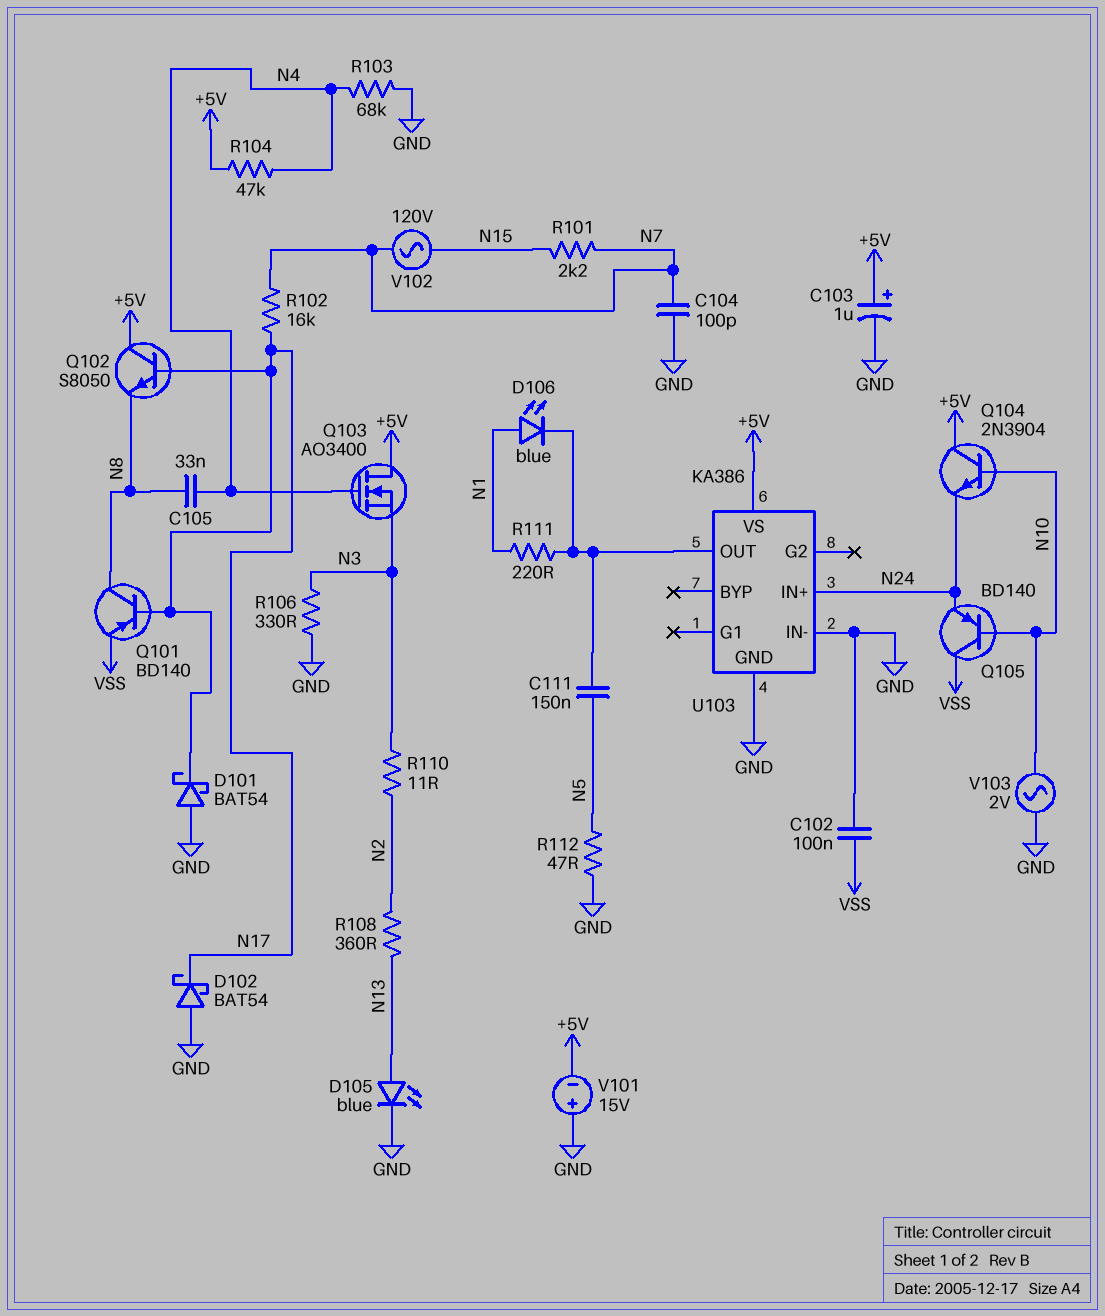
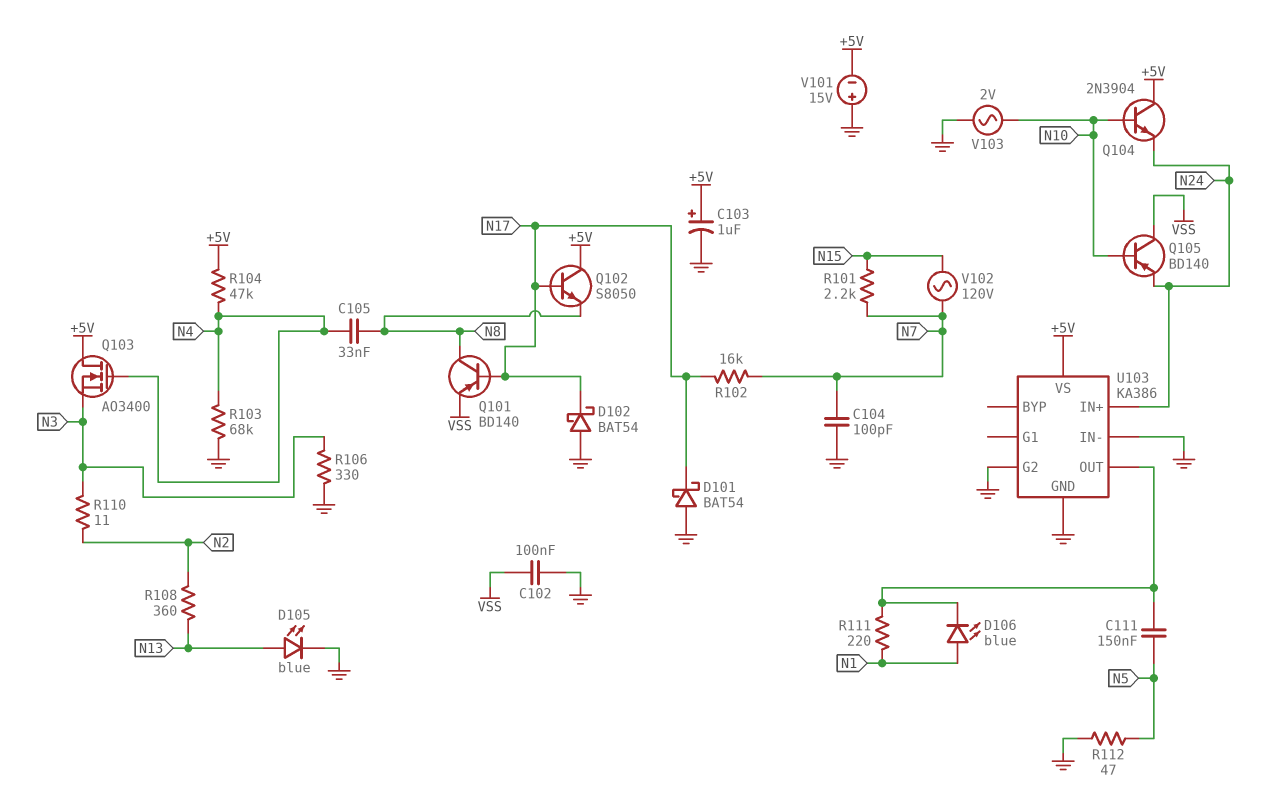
U103 pin G2: none -> GND

